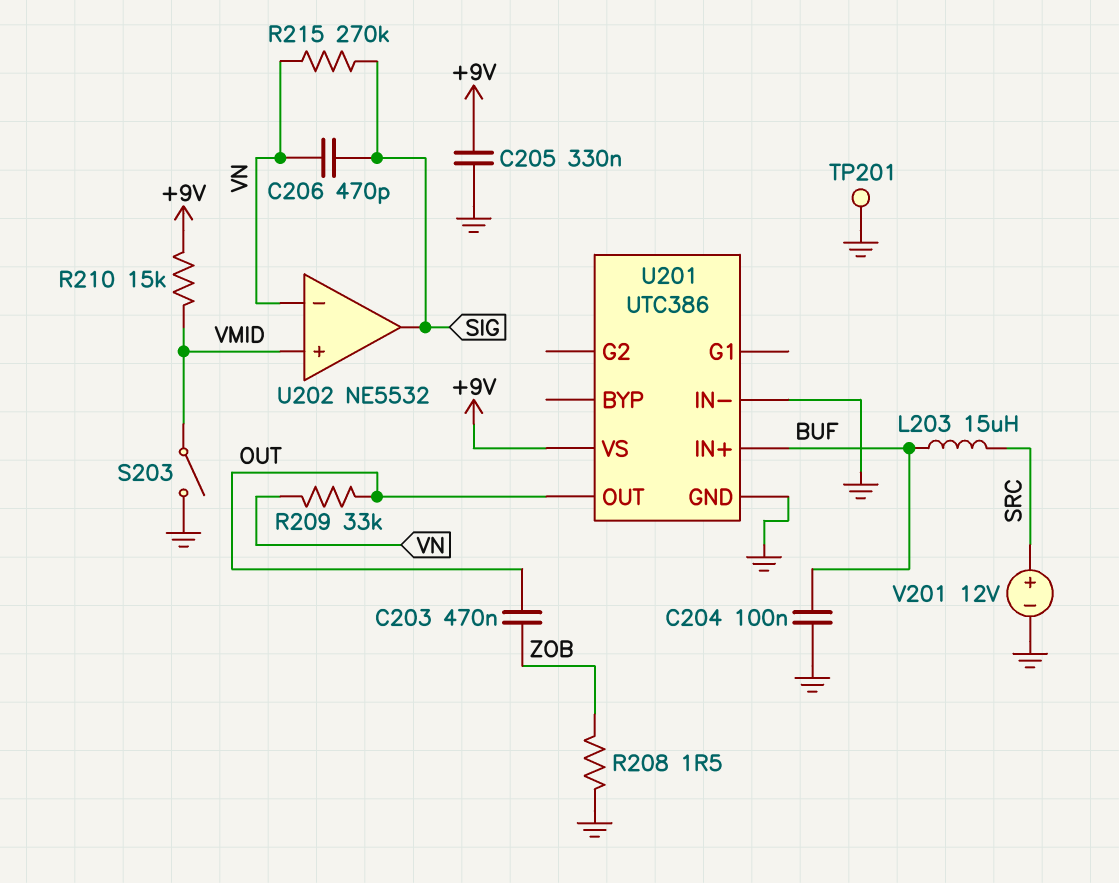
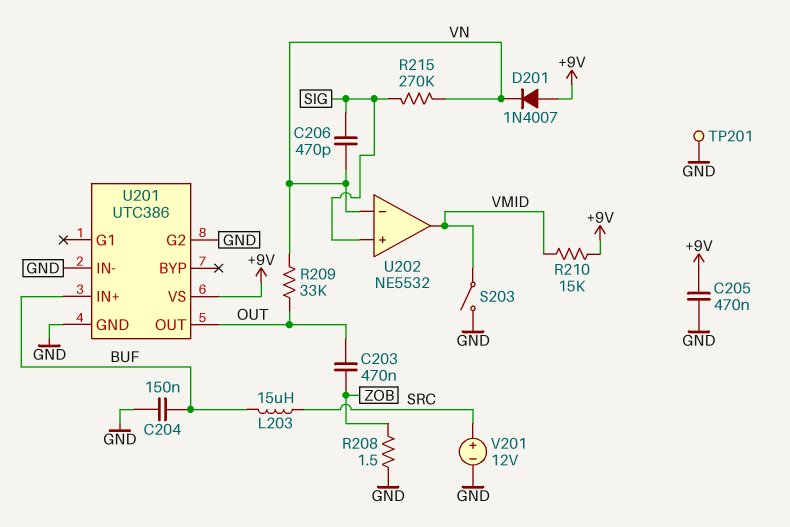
C204: 100nF (BUF, GND) -> 150nF (BUF, GND)
C205: 330nF (+9V, GND) -> 470nF (+9V, GND)
D201: none -> diode 1N4007 (A +9V, K VN)
U201 pin G2: none -> GND
U202 pin in+: VMID -> SIG
U202 pin out: SIG -> VMID

